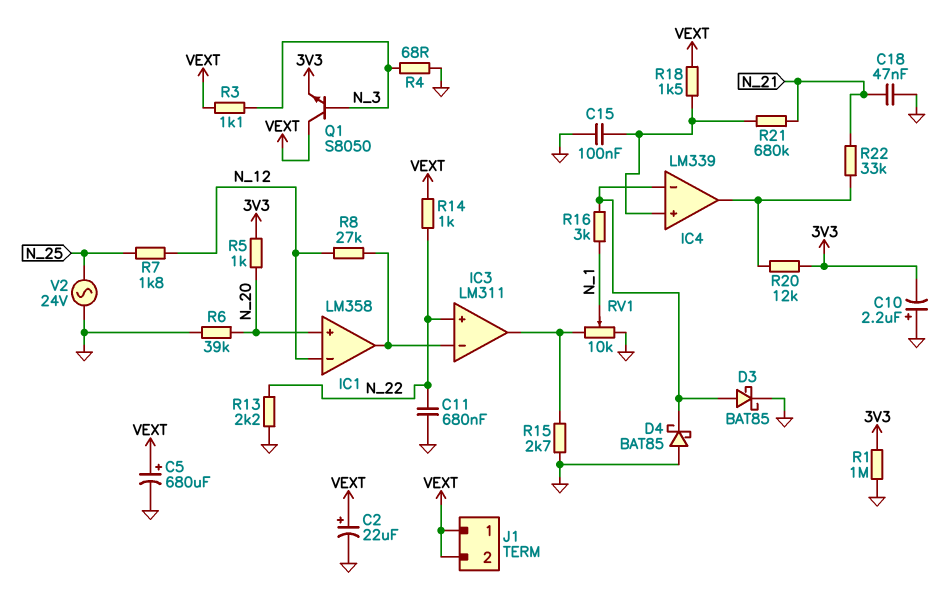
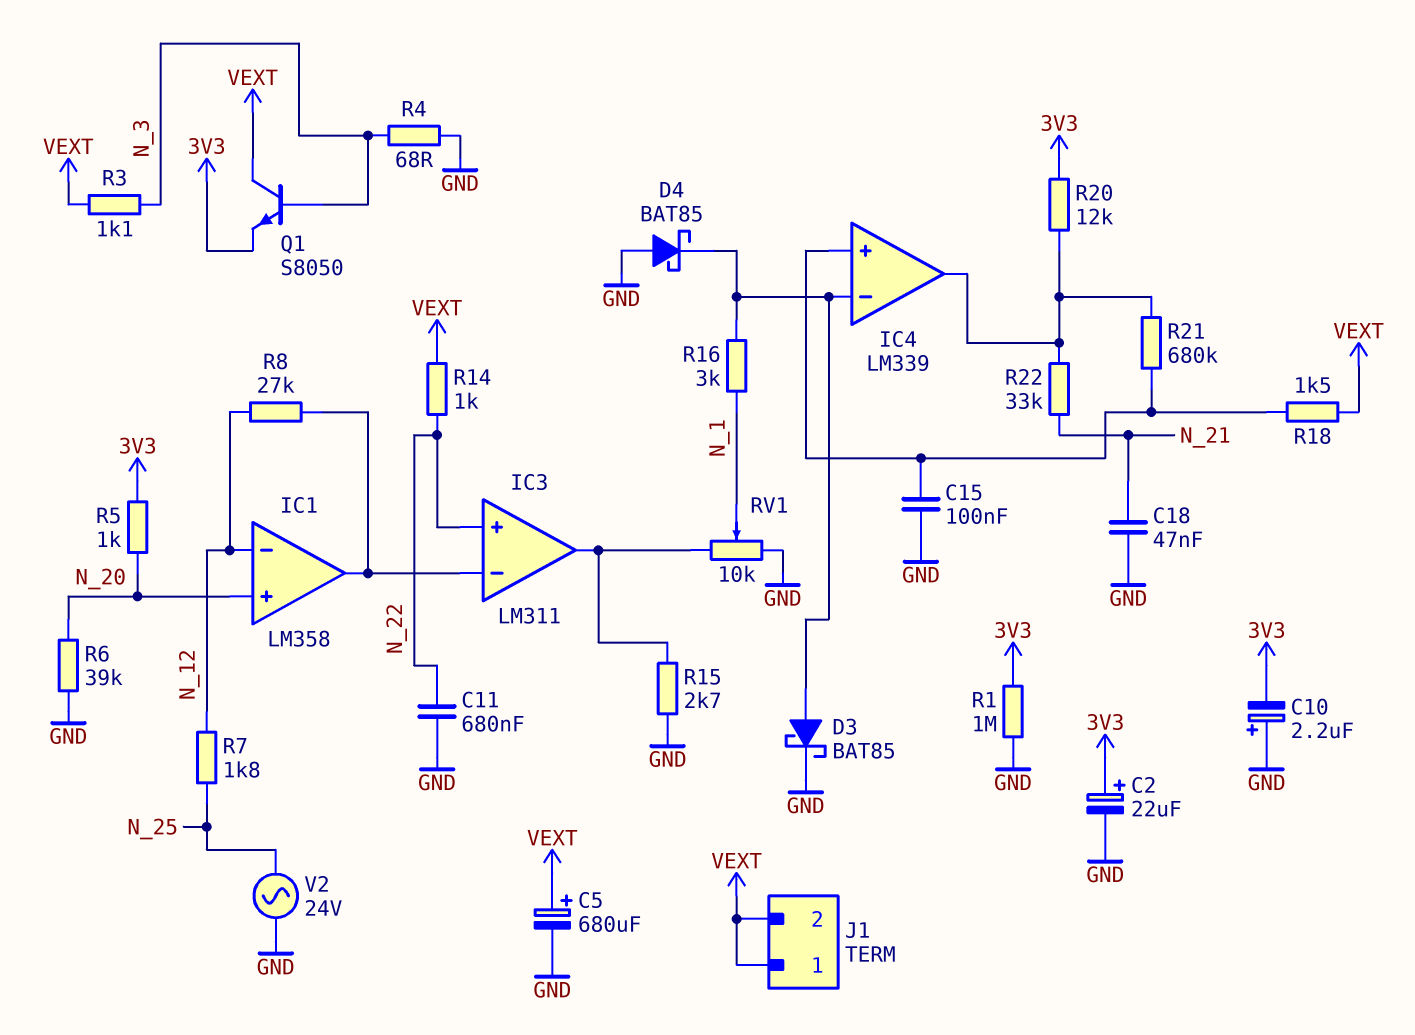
C2: 22uF (plus VEXT, minus GND) -> 22uF (plus 3V3, minus GND)
R13: 2.2k (GND, N_22) -> none
R21: 680k (IC4/in+, N_21) -> 680k (IC4/in+, IC4/out)

